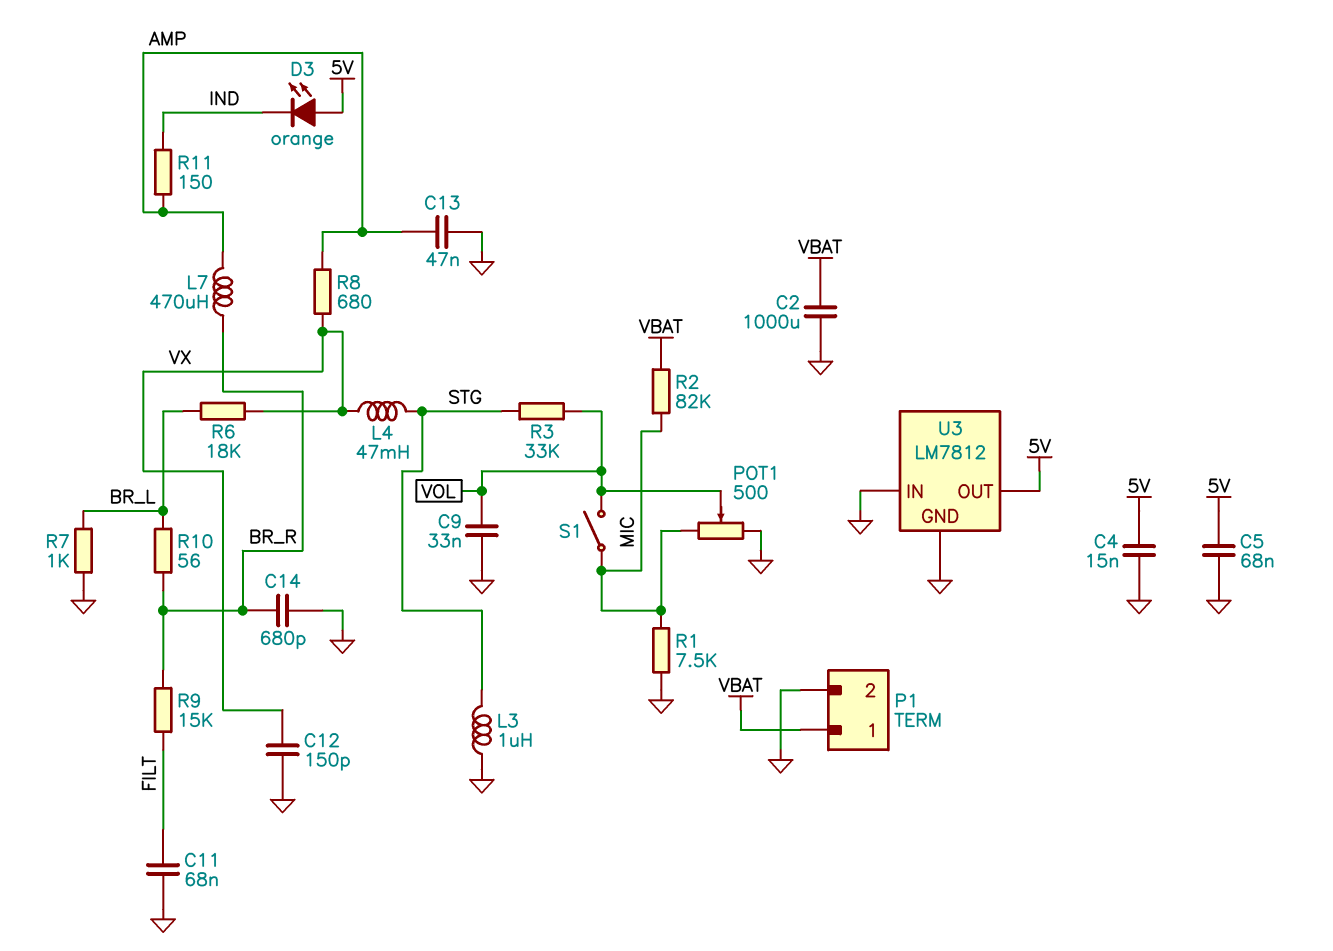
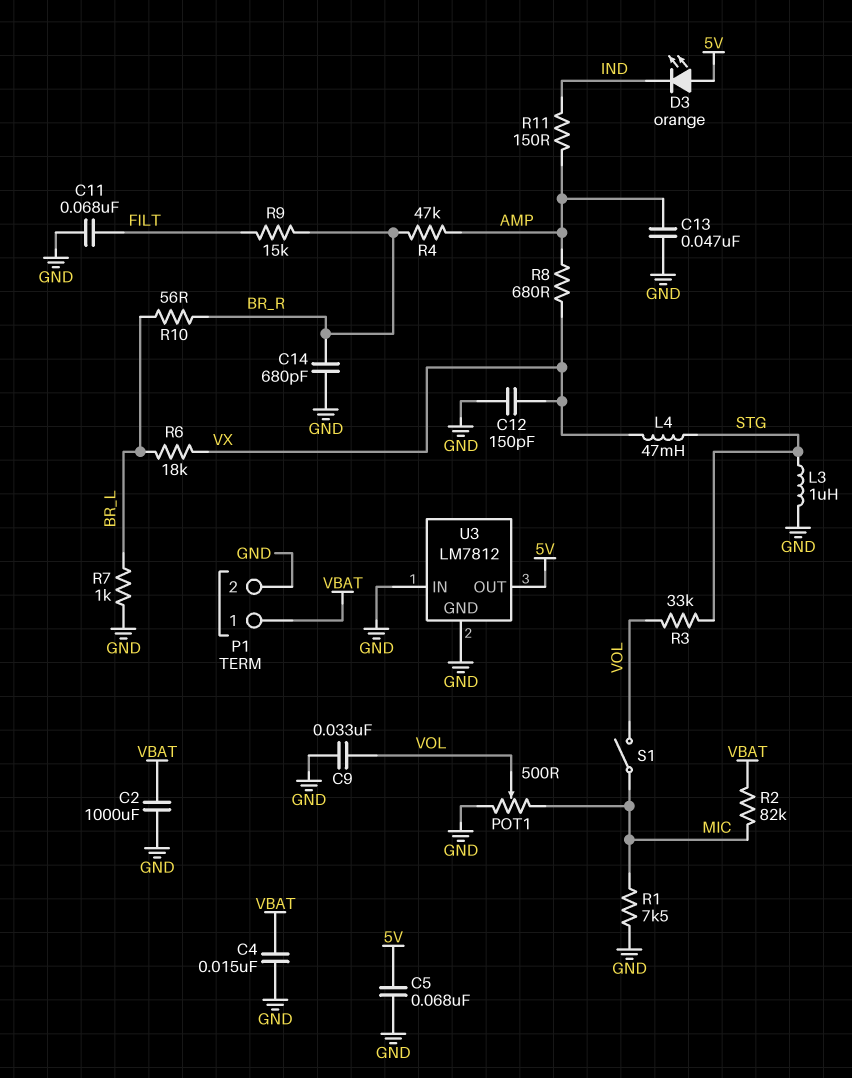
C4: 15nF (5V, GND) -> 15nF (GND, VBAT)
L7: 470uH (AMP, BR_R) -> none
R4: none -> 47k (AMP, BR_R)

